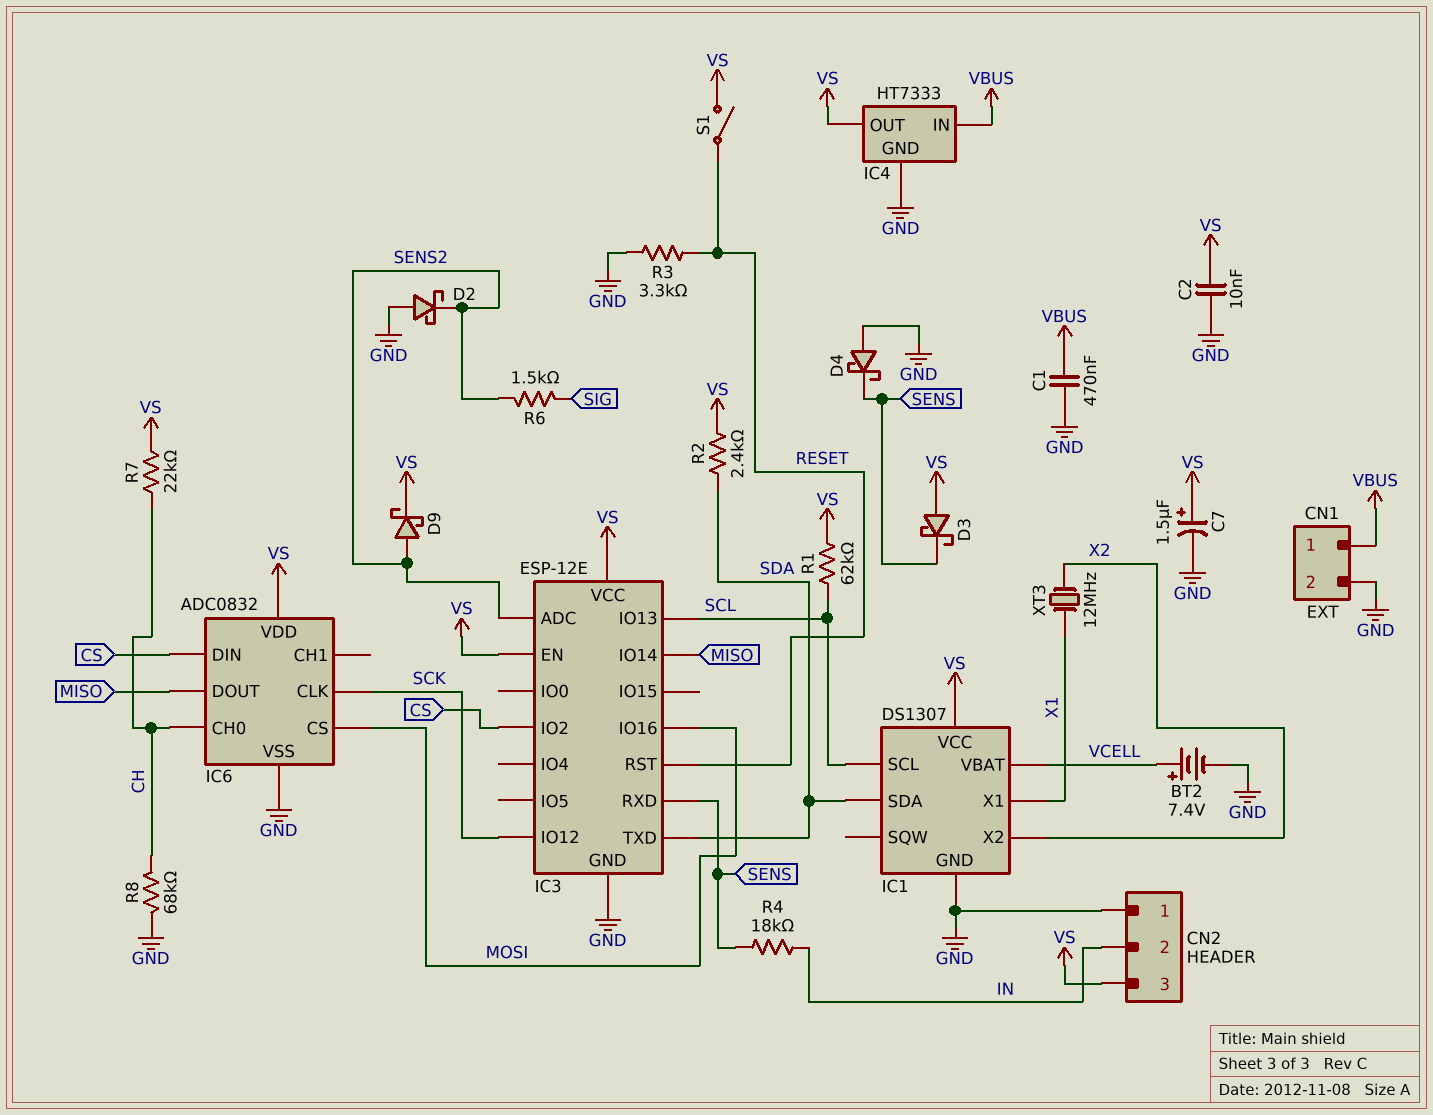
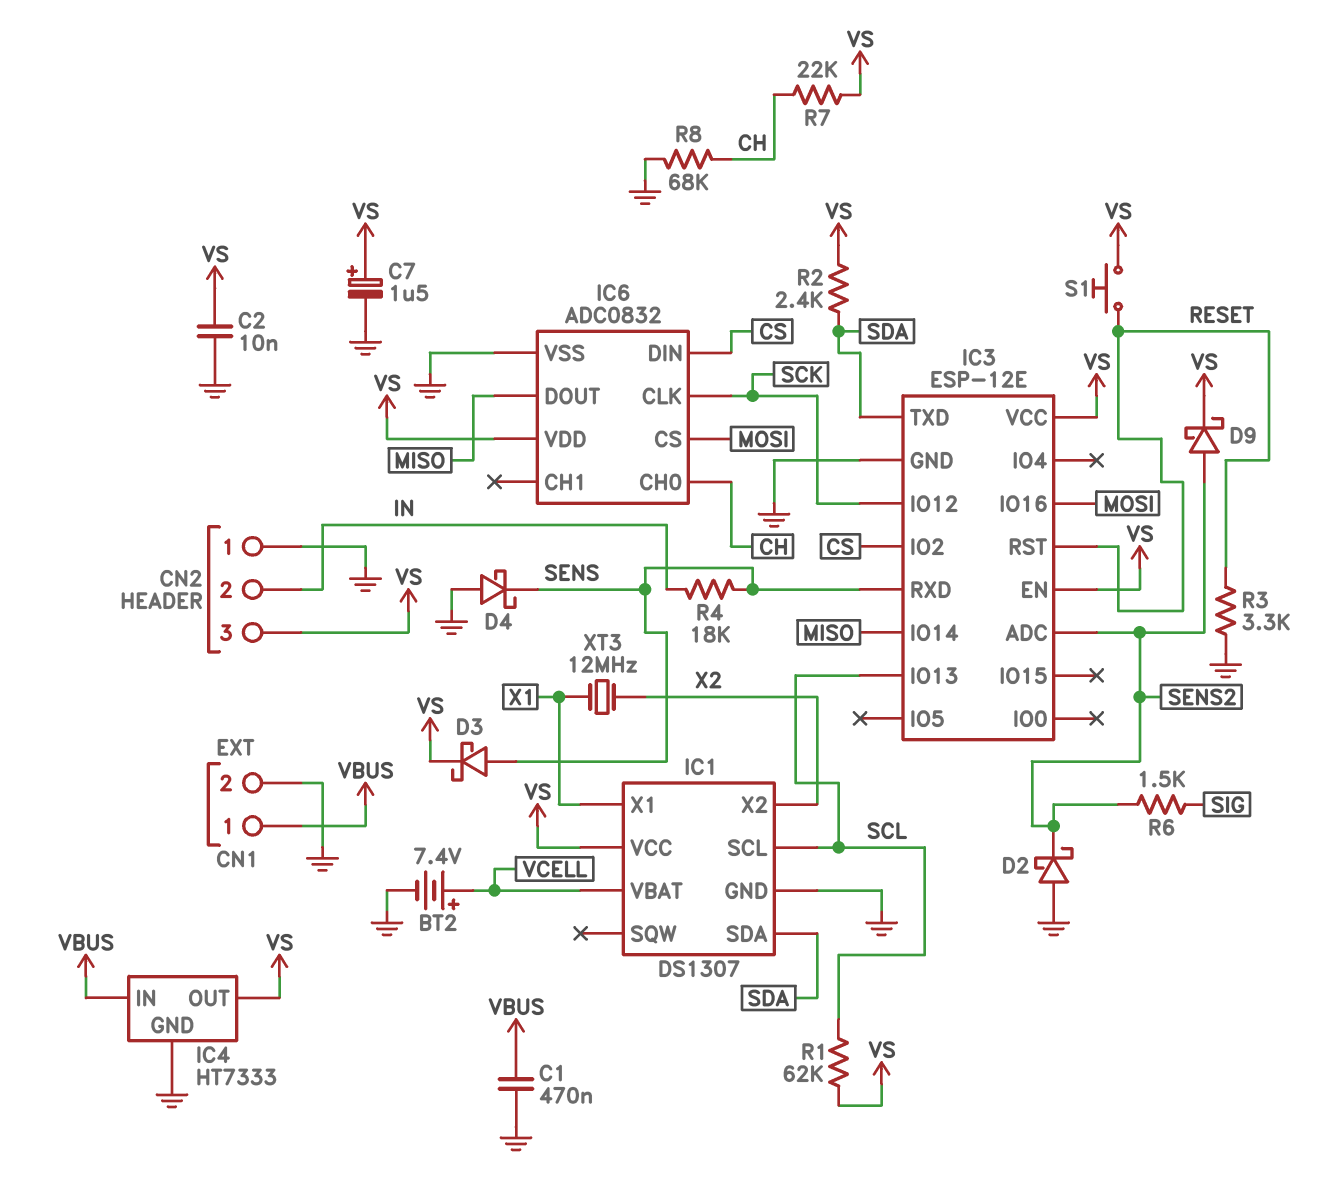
D3: schottky (A VS, K SENS) -> schottky (A SENS, K VS)
S1: switch (RESET, VS) -> button (RESET, VS)

